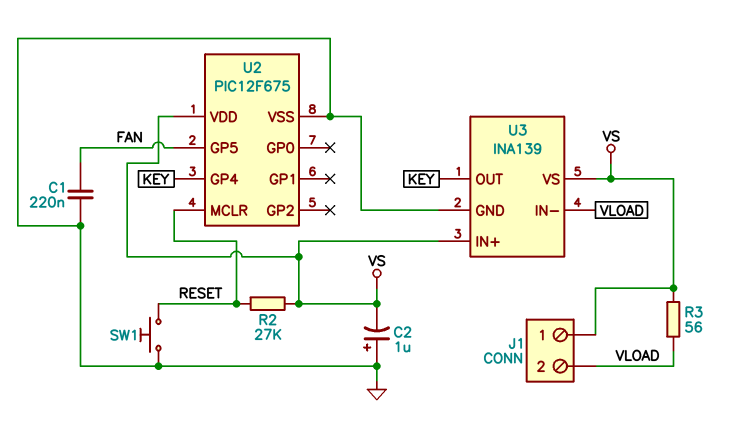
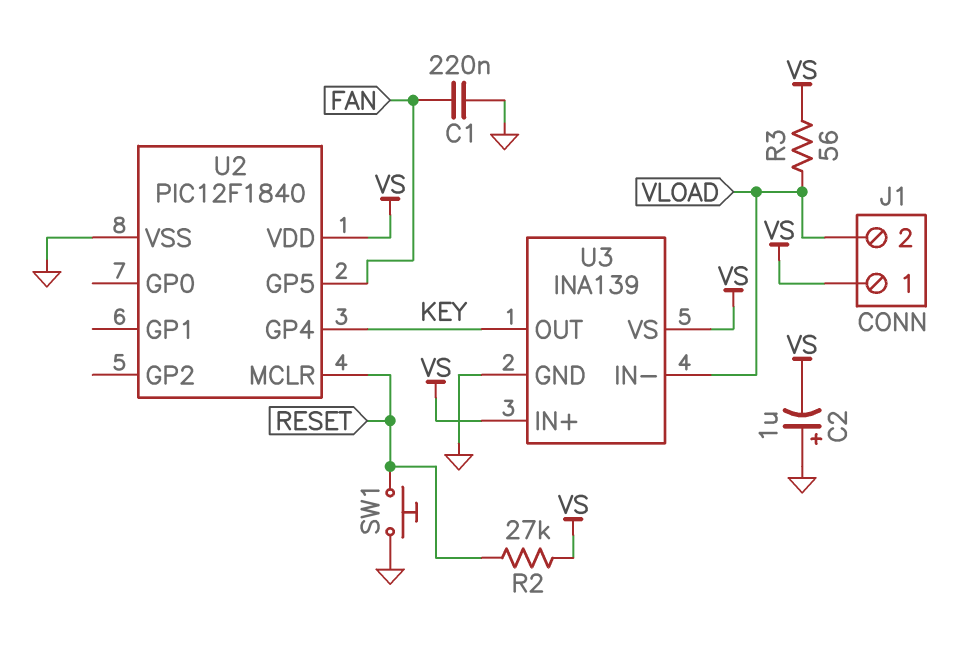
U2: PIC12F675 -> PIC12F1840

